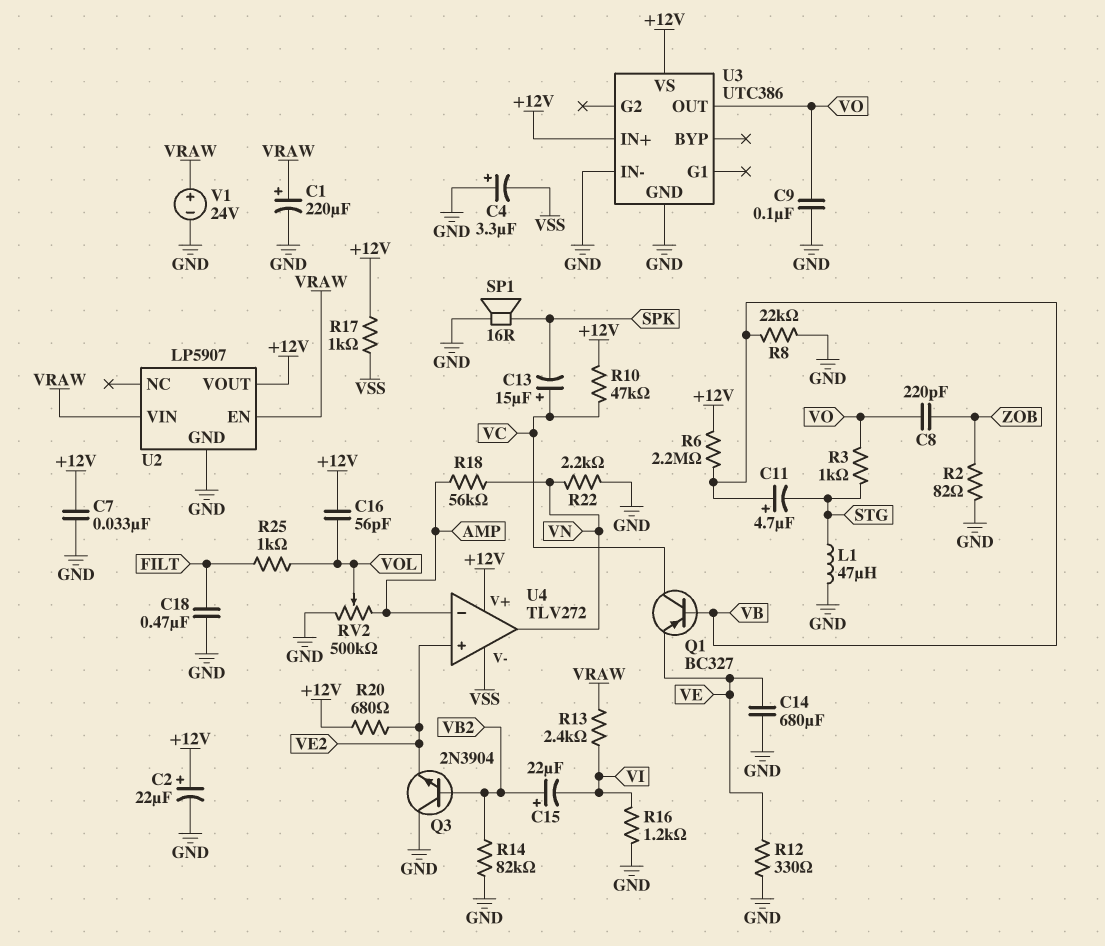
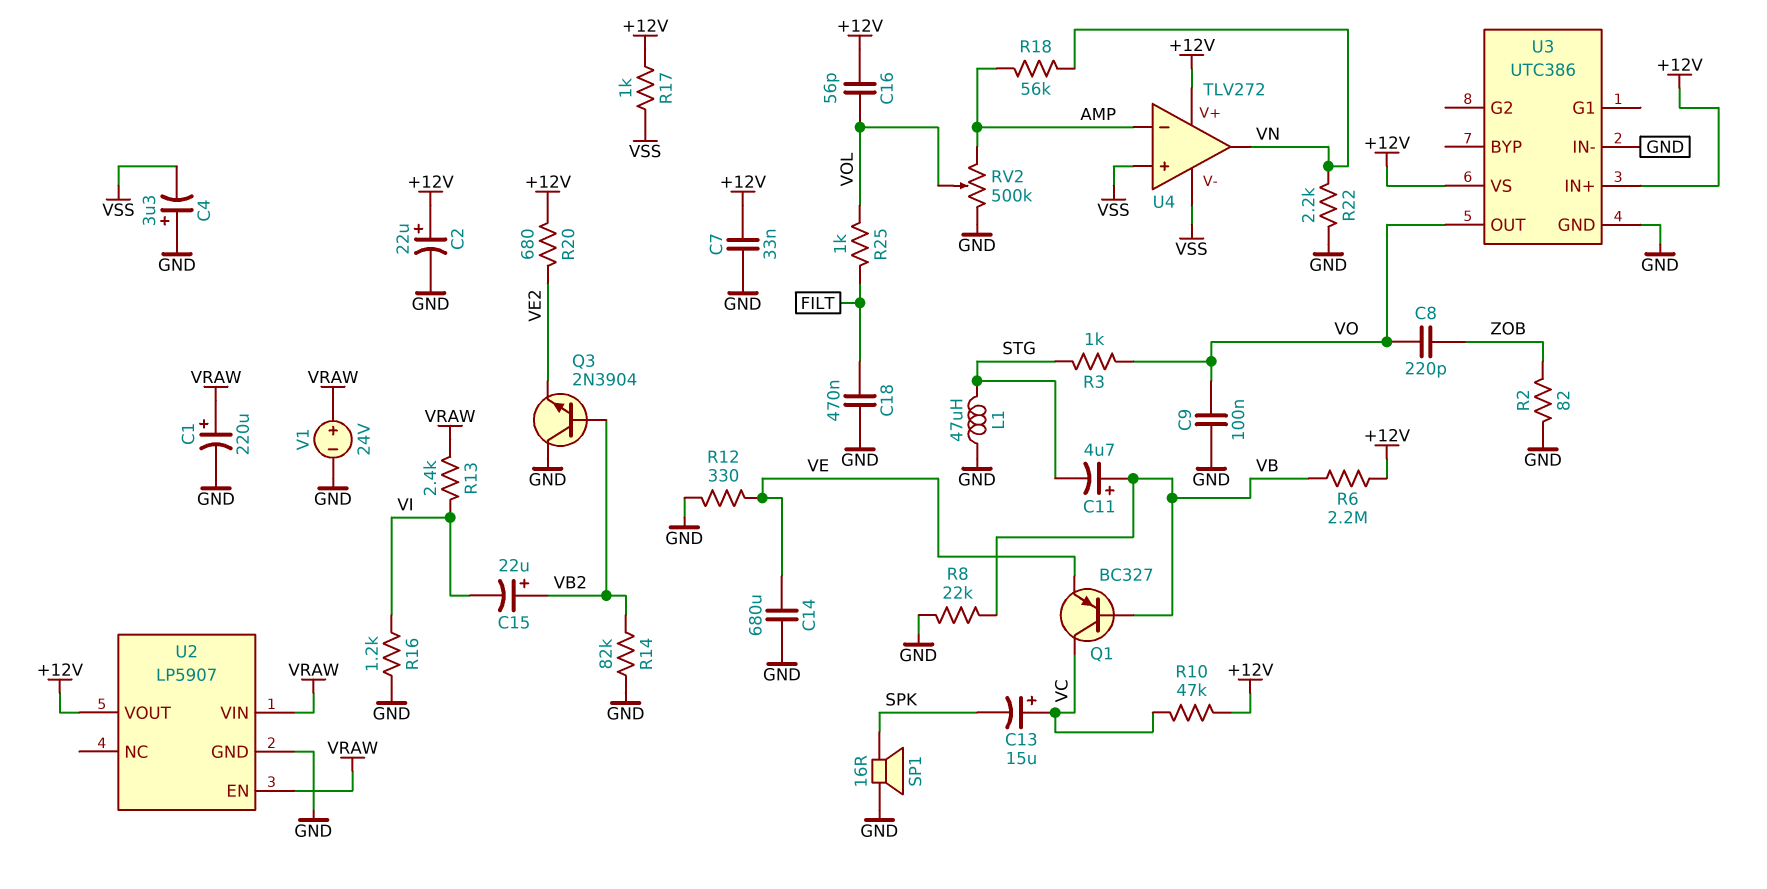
U4 pin in+: VE2 -> VSS

